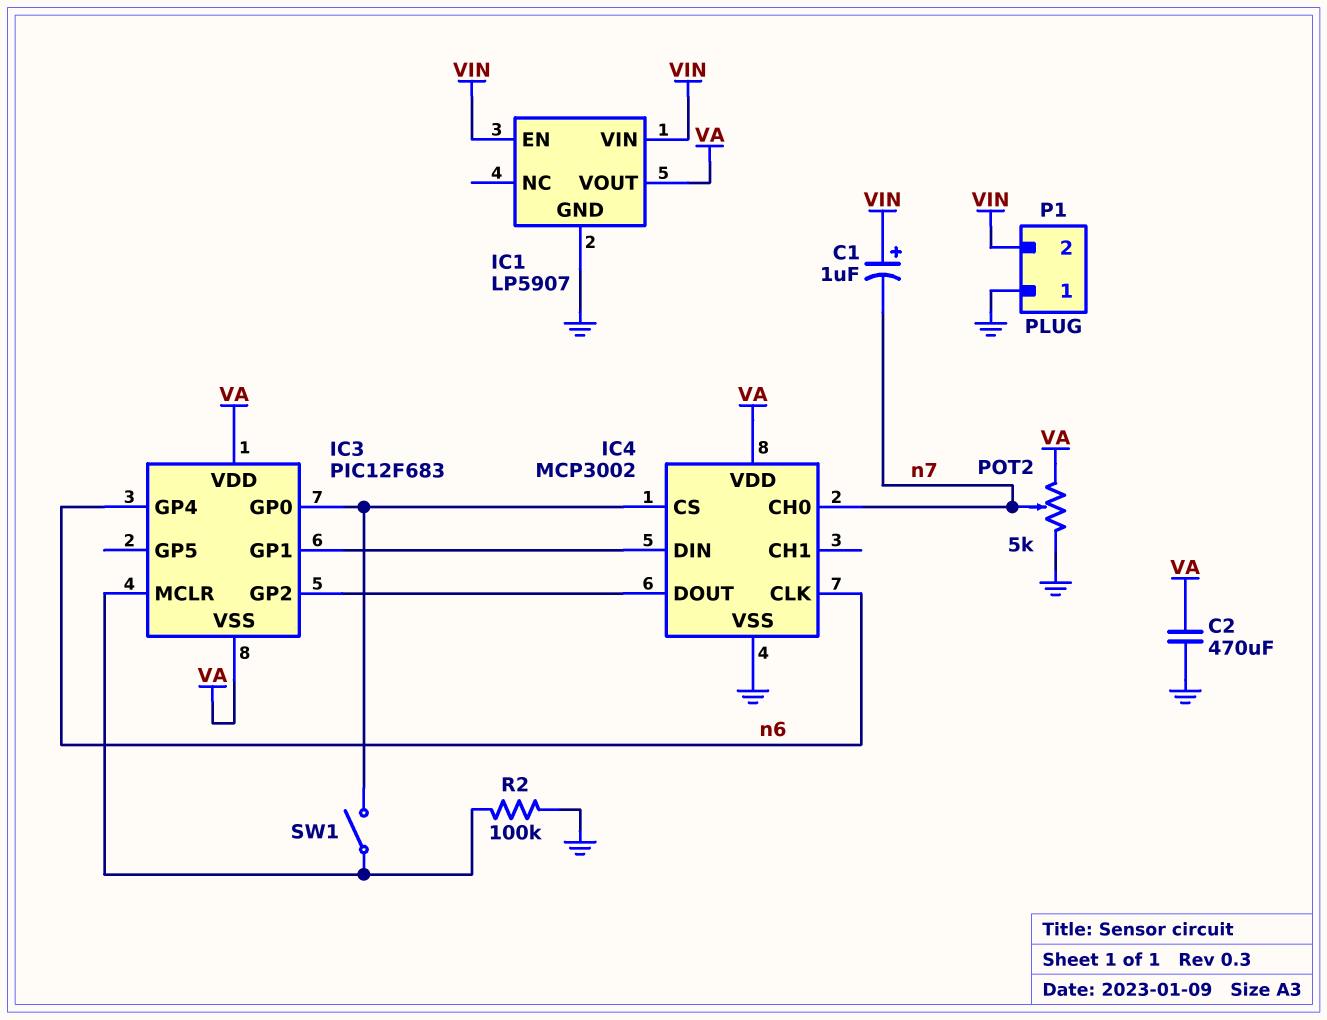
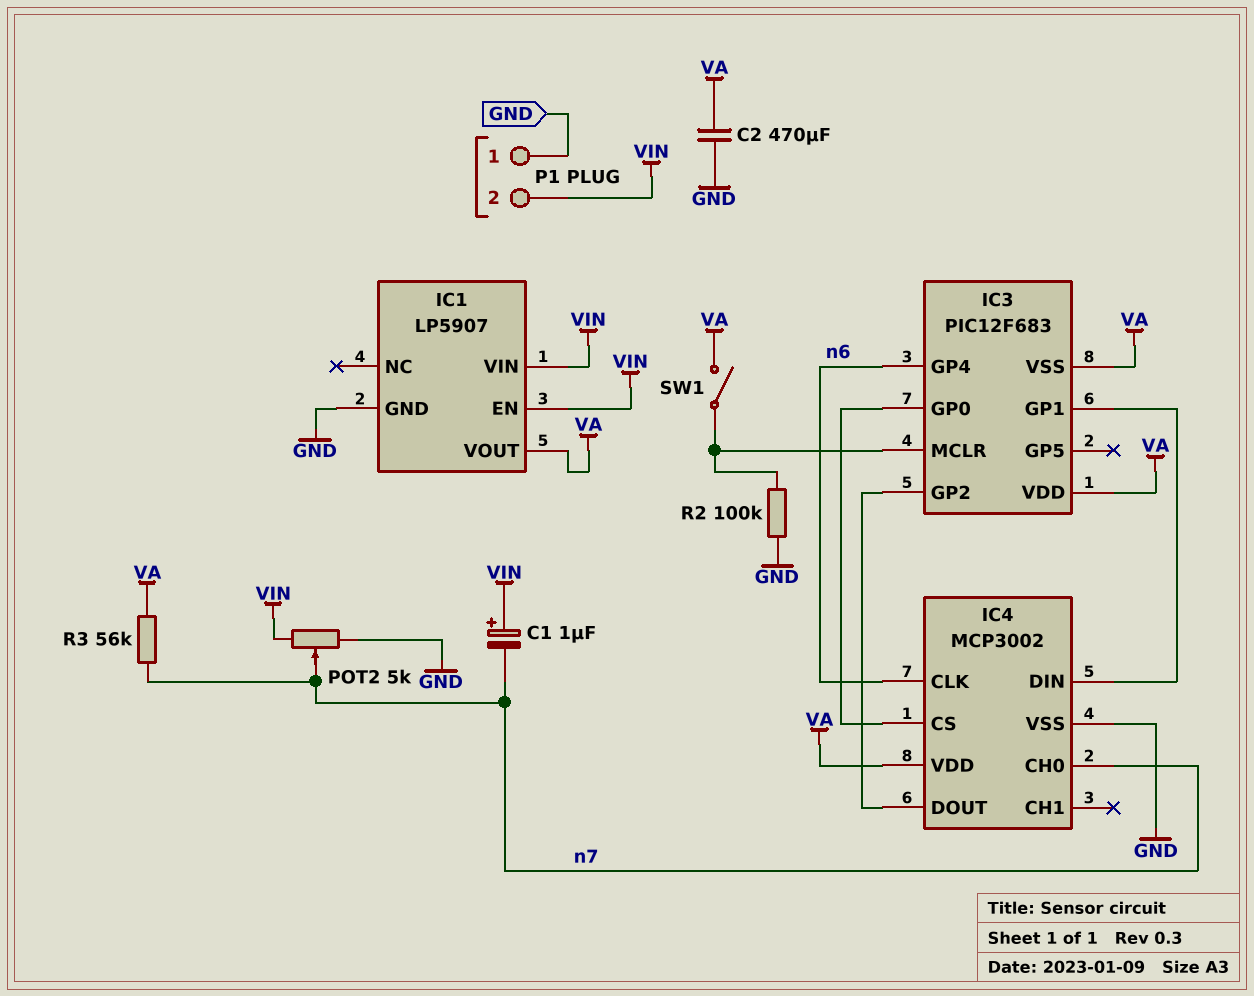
POT2: 5k (GND, VA, wiper n7) -> 5k (GND, VIN, wiper n7)
R3: none -> 56k (VA, n7)
SW1: switch (IC3/GP0, IC3/MCLR) -> switch (IC3/MCLR, VA)

